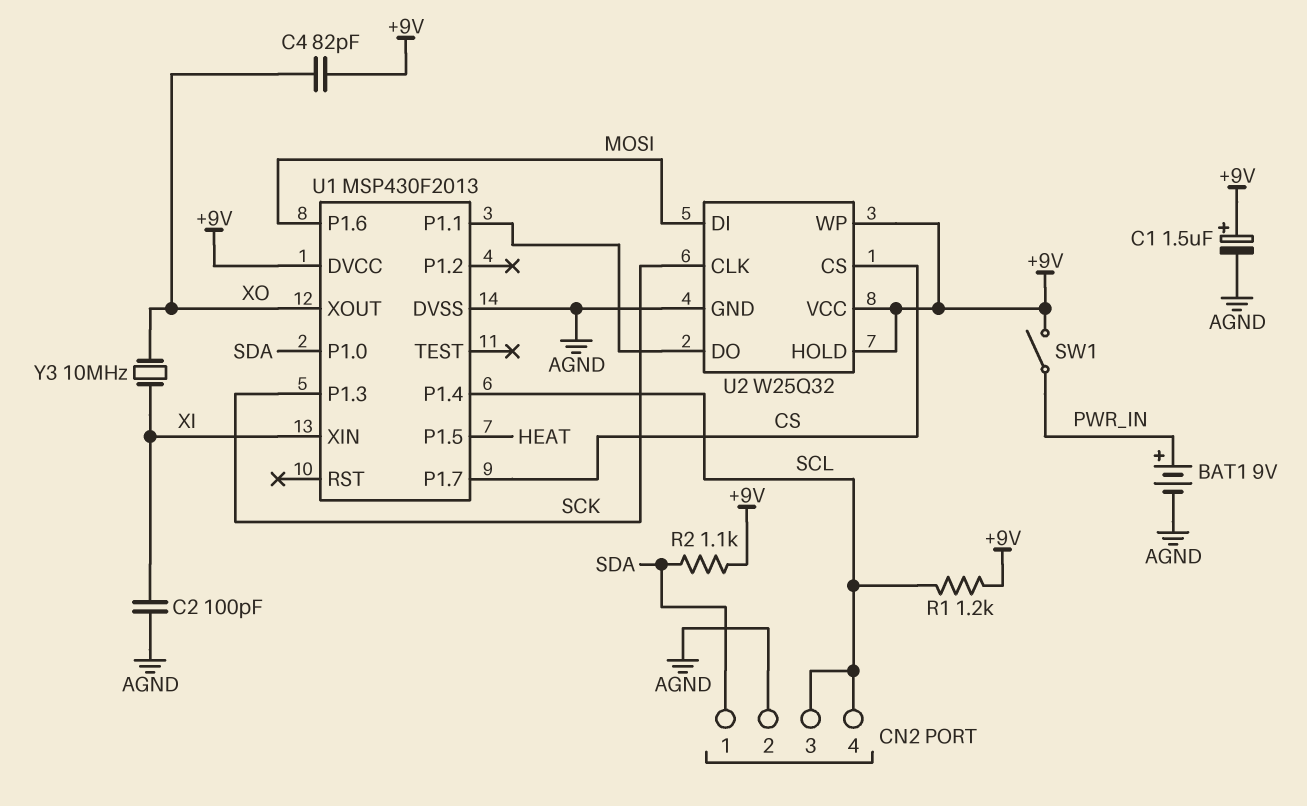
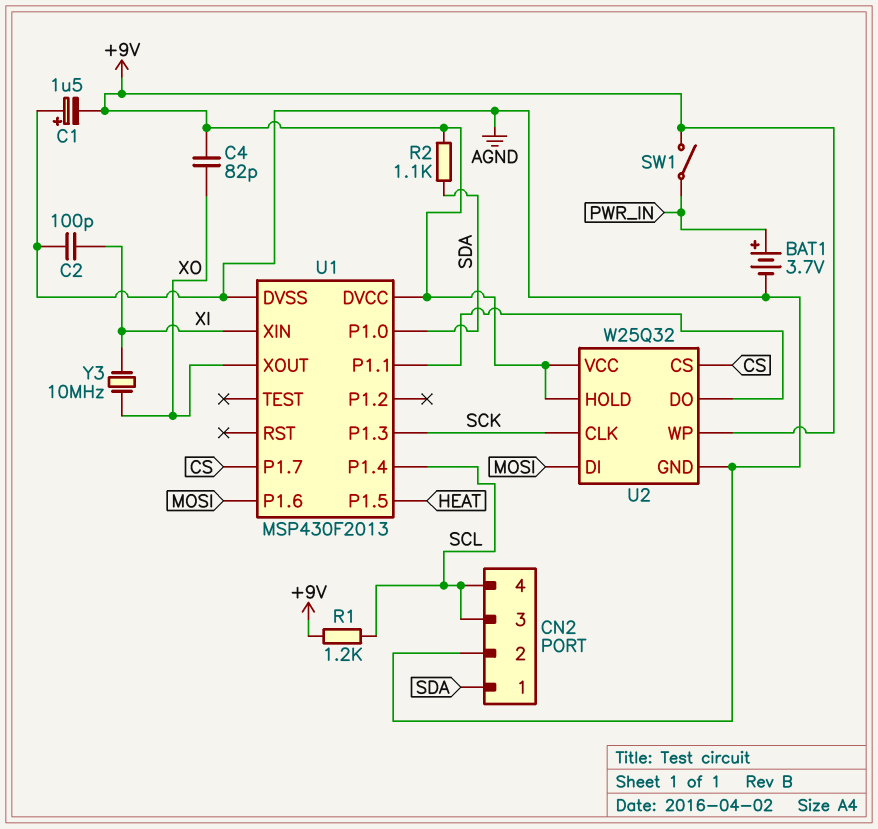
BAT1: 9V (plus PWR_IN, minus AGND) -> 3.7V (plus PWR_IN, minus AGND)
C1: 1.5uF (plus +9V, minus AGND) -> 1.5uF (plus AGND, minus +9V)

